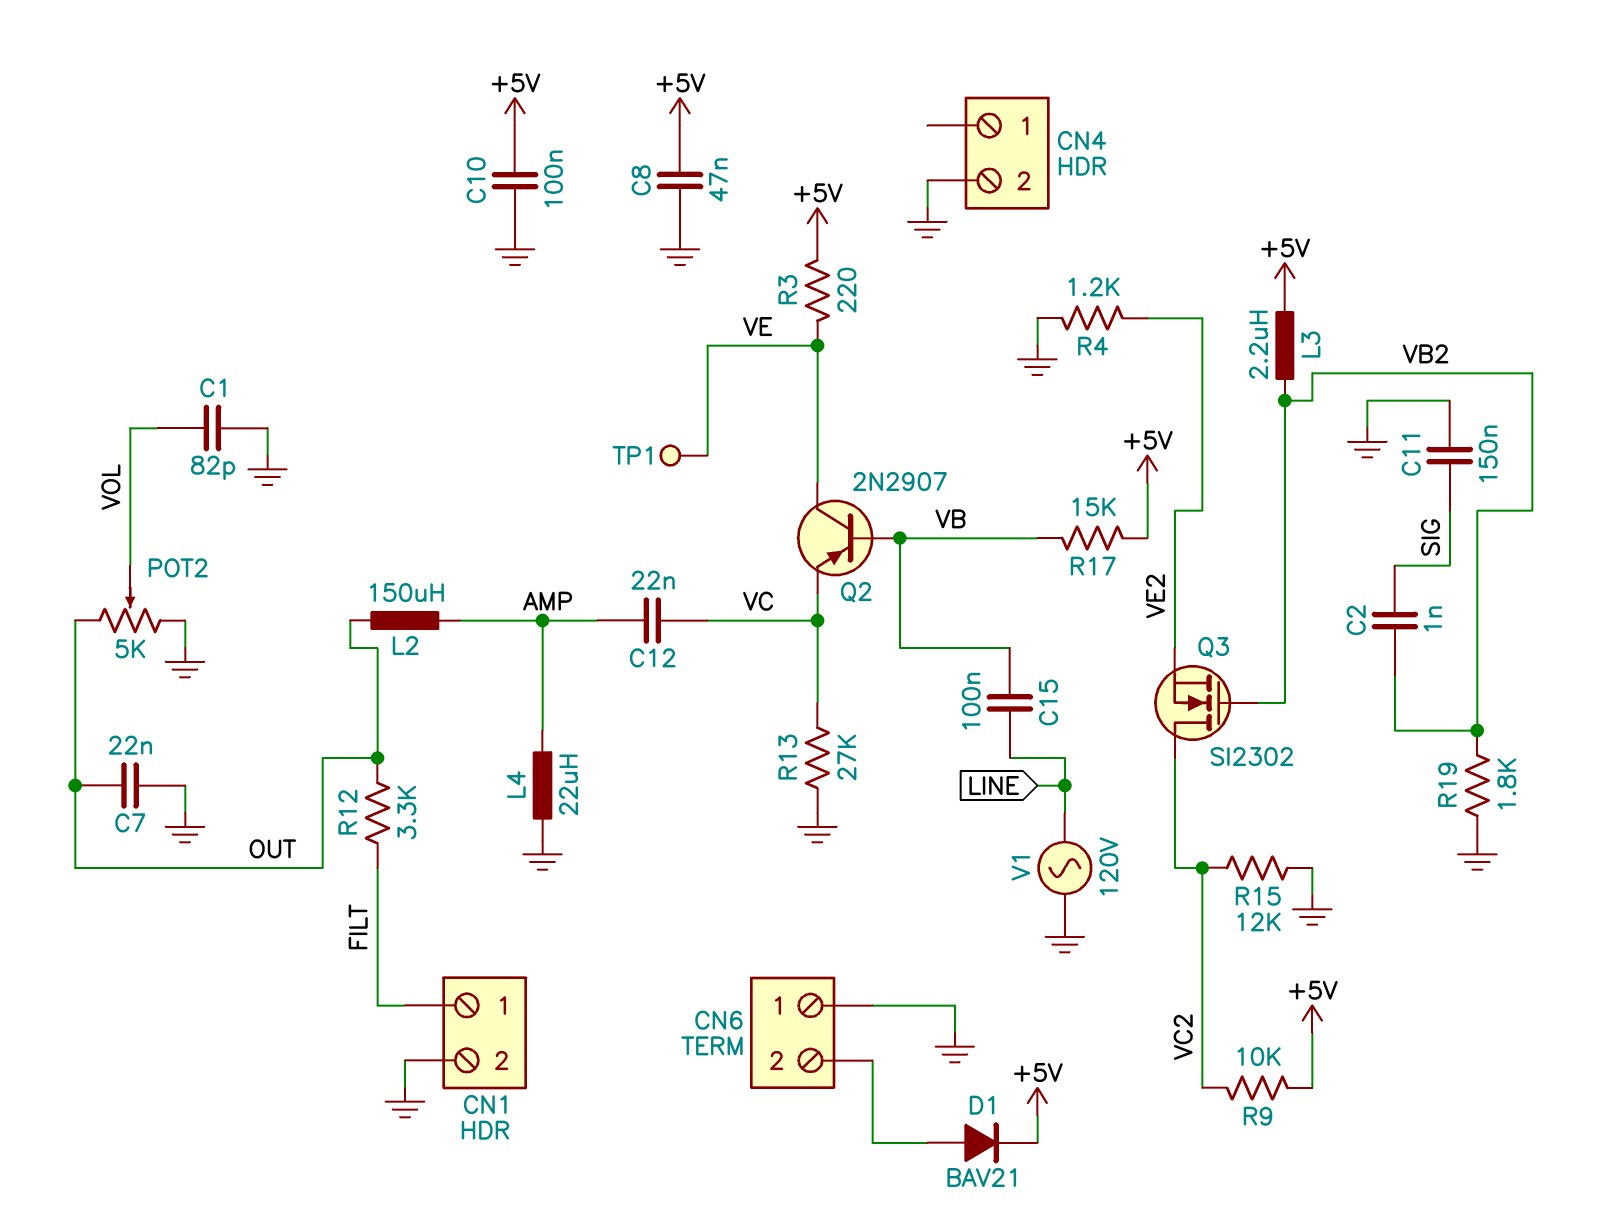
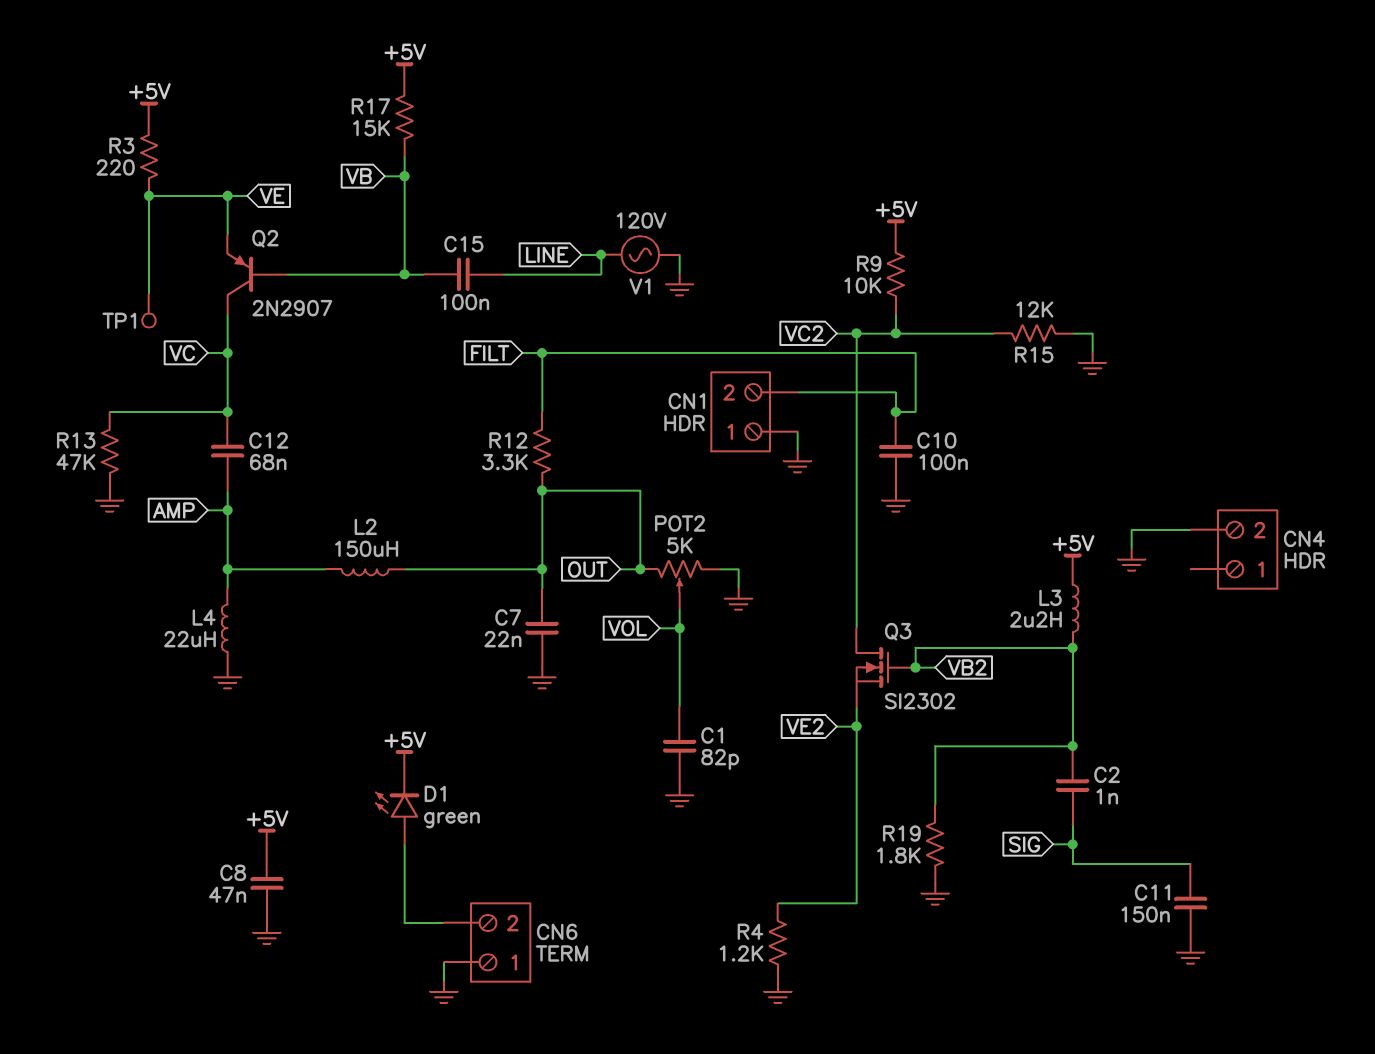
C10: 100nF (+5V, GND) -> 100nF (FILT, GND)
C12: 22nF (AMP, VC) -> 68nF (AMP, VC)
CN1 pin 1: FILT -> GND
CN1 pin 2: GND -> FILT
D1: diode BAV21 (A CN6/2, K +5V) -> LED green (A CN6/2, K +5V)
Q2: PNP 2N2907 (B VB, C VE, E VC) -> PNP 2N2907 (B VB, C VC, E VE)
R13: 27k (GND, VC) -> 47k (GND, VC)

